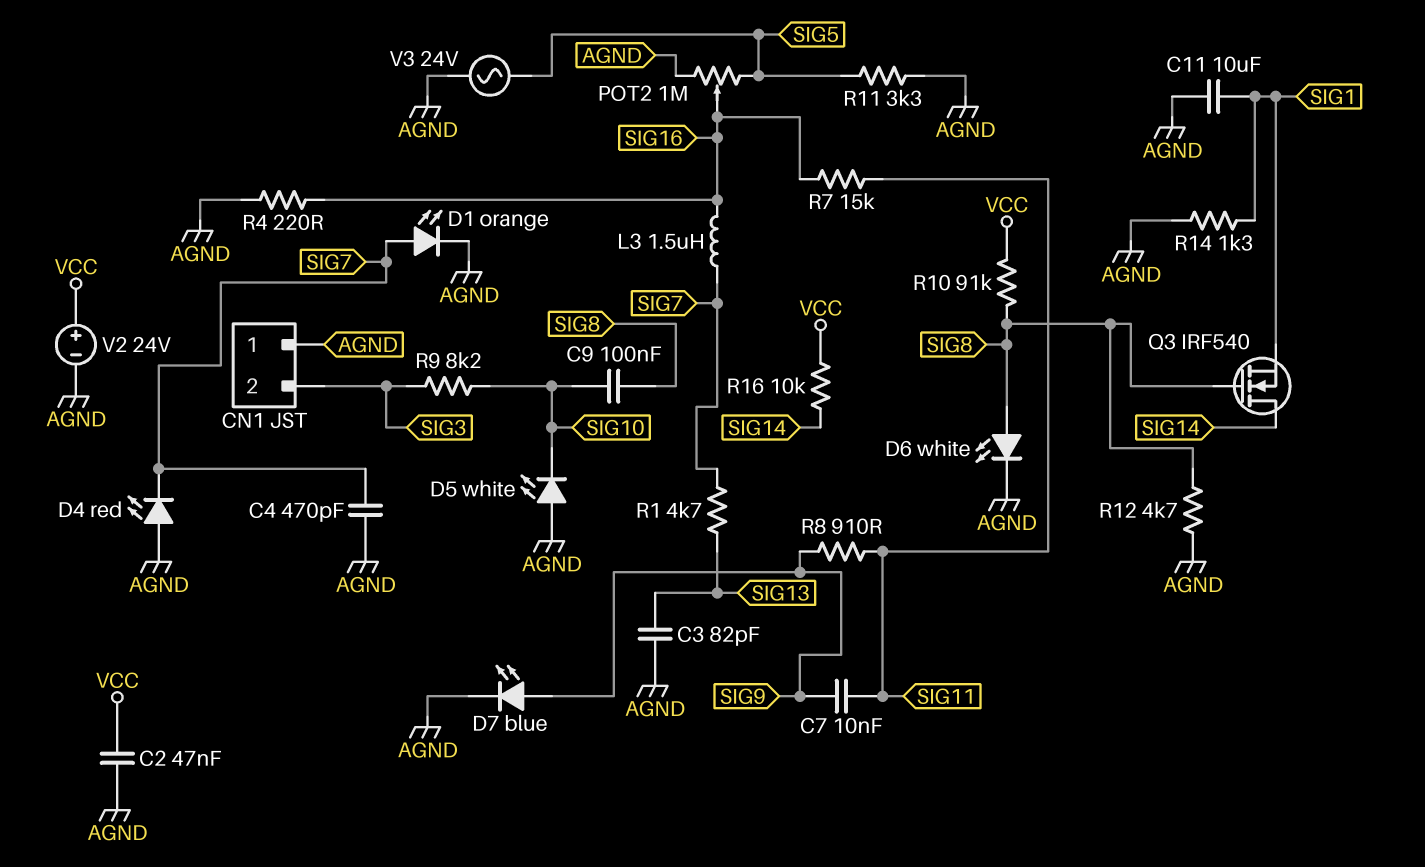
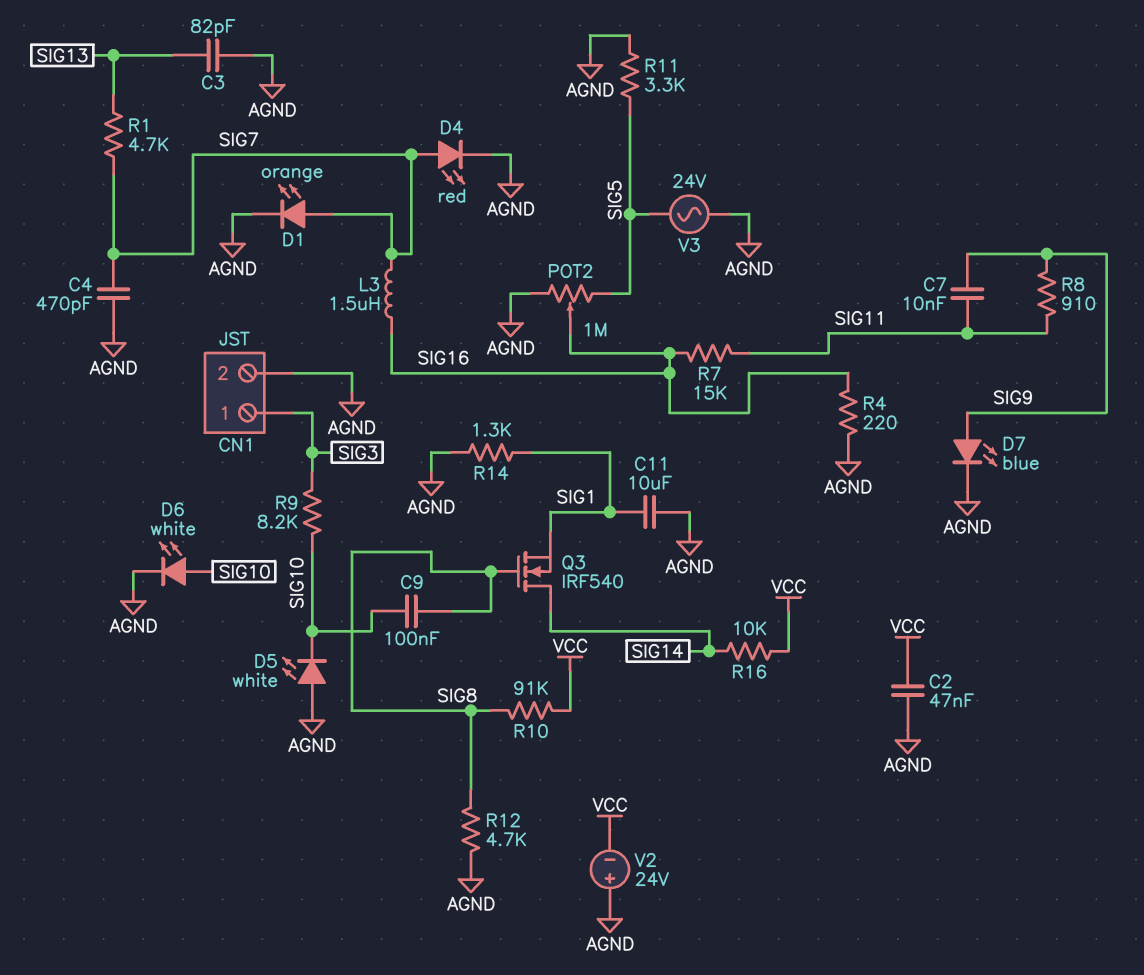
CN1 pin 1: AGND -> SIG3
CN1 pin 2: SIG3 -> AGND
D4: LED red (A AGND, K SIG7) -> LED red (A SIG7, K AGND)
D6: LED white (A SIG8, K AGND) -> LED white (A SIG10, K AGND)
V2: 24V (plus VCC, minus AGND) -> 24V (plus AGND, minus VCC)

